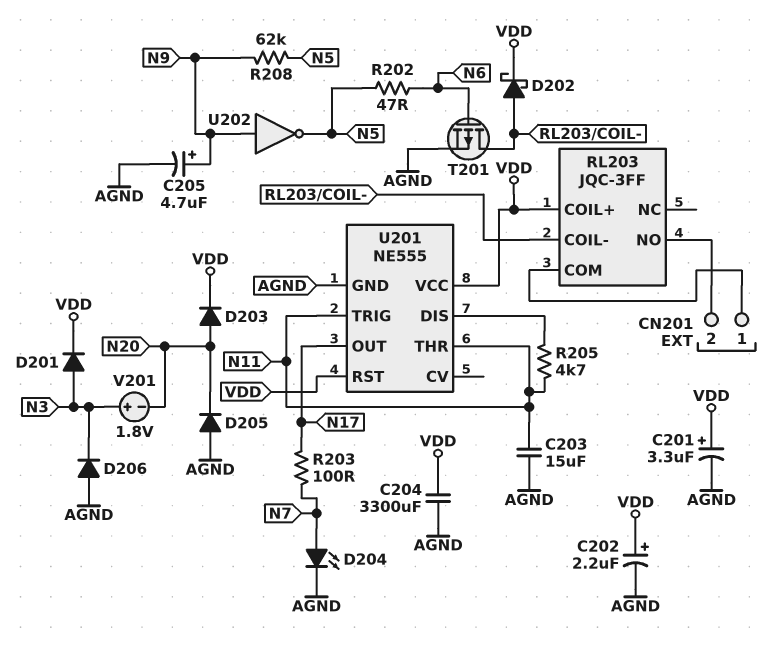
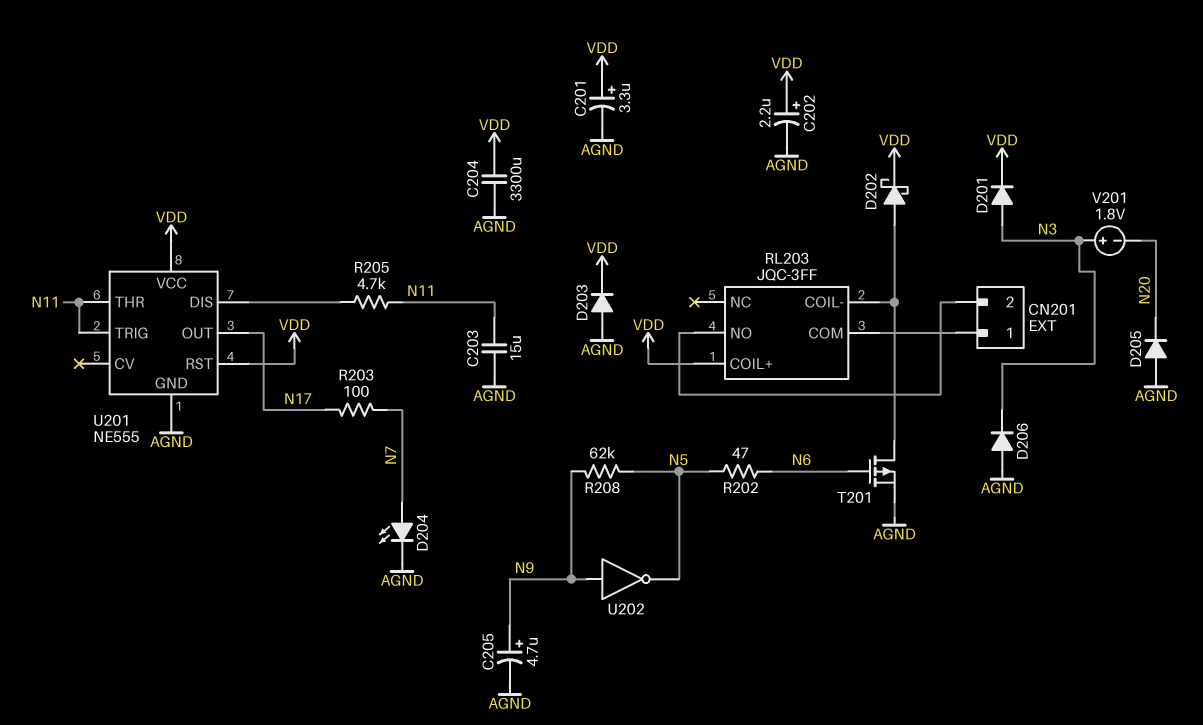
D203: diode (A N20, K VDD) -> diode (A AGND, K VDD)

